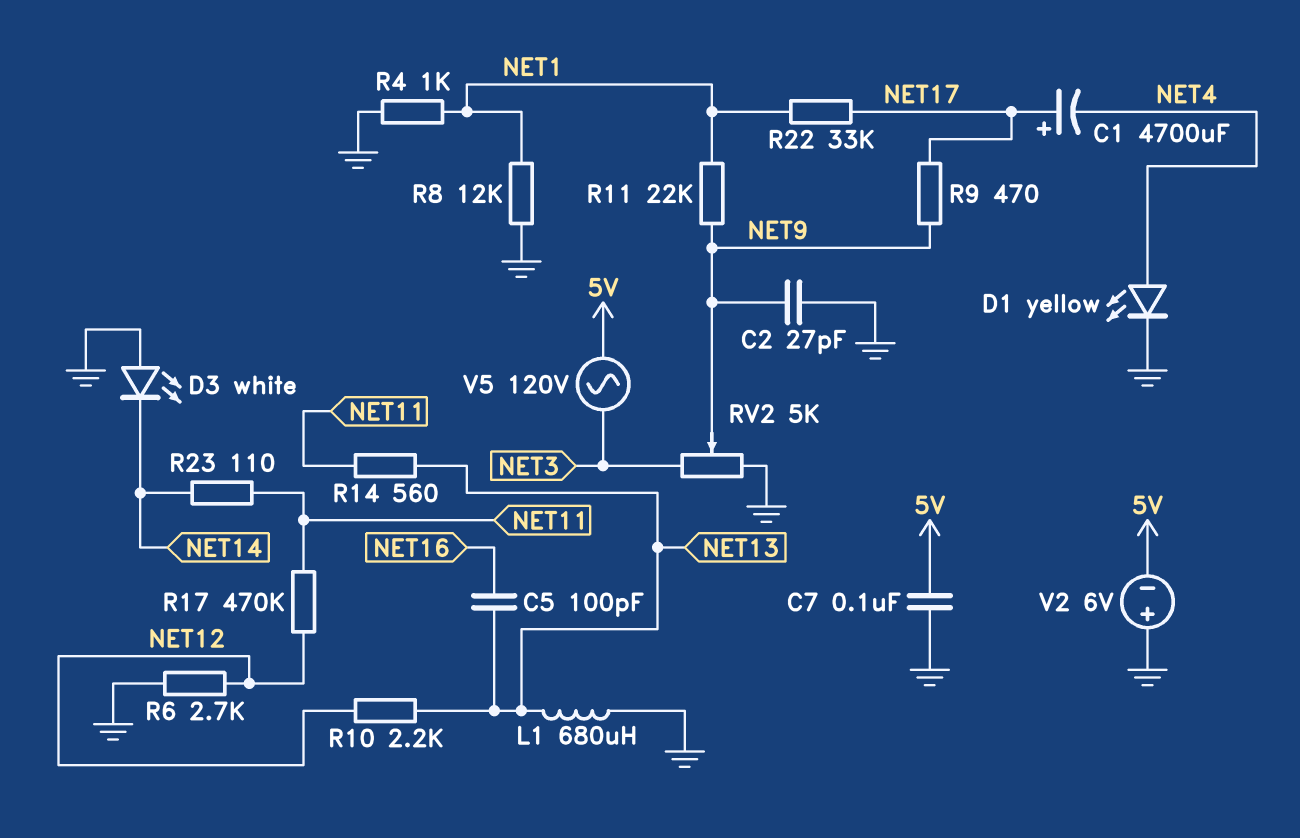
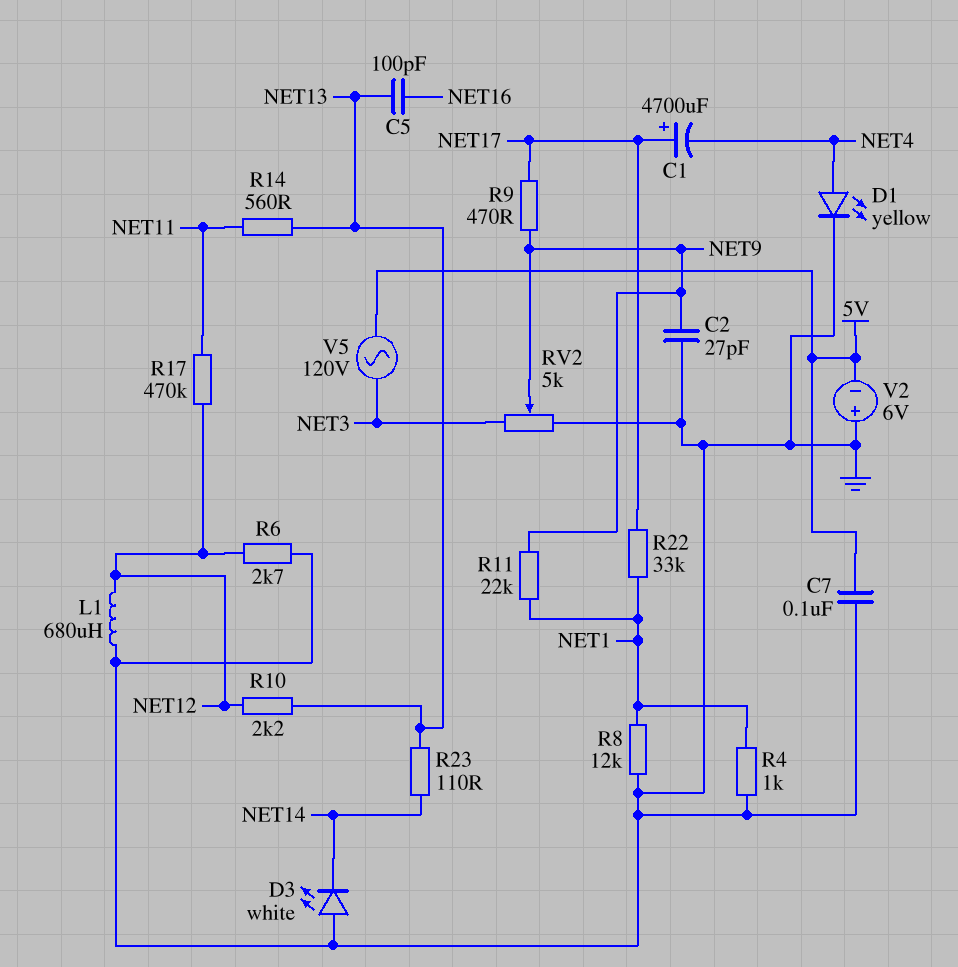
L1: 680uH (GND, NET13) -> 680uH (GND, NET12)
R23: 110 (NET11, NET14) -> 110 (NET13, NET14)

